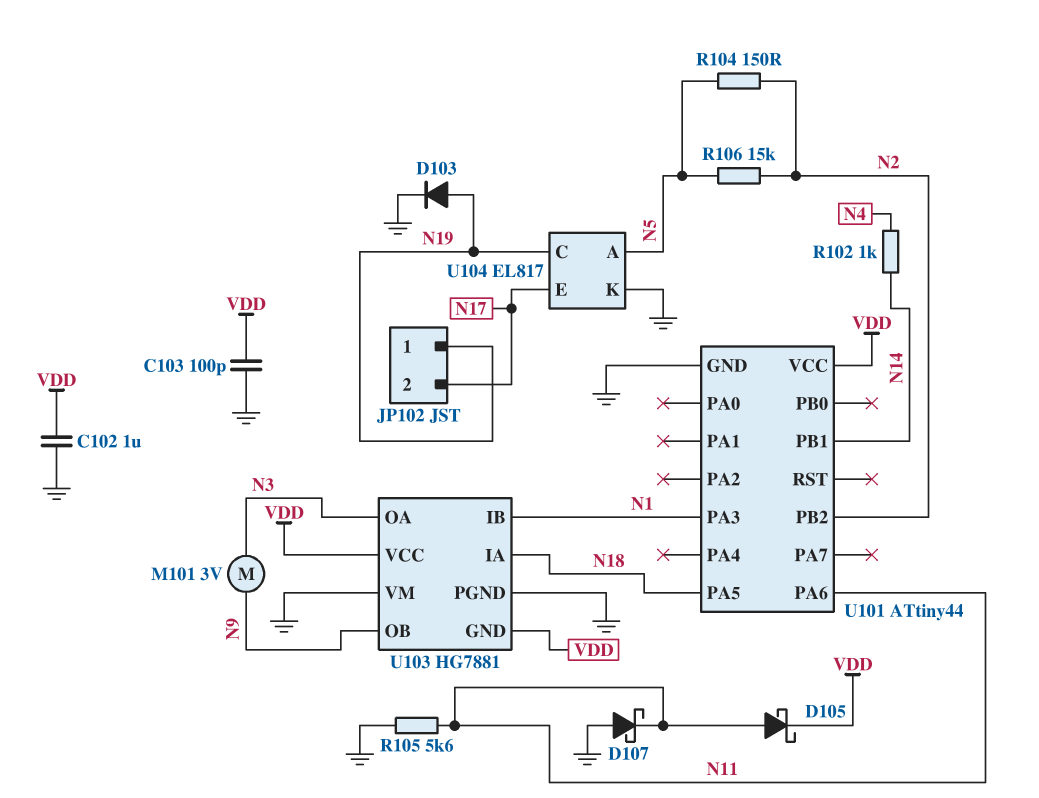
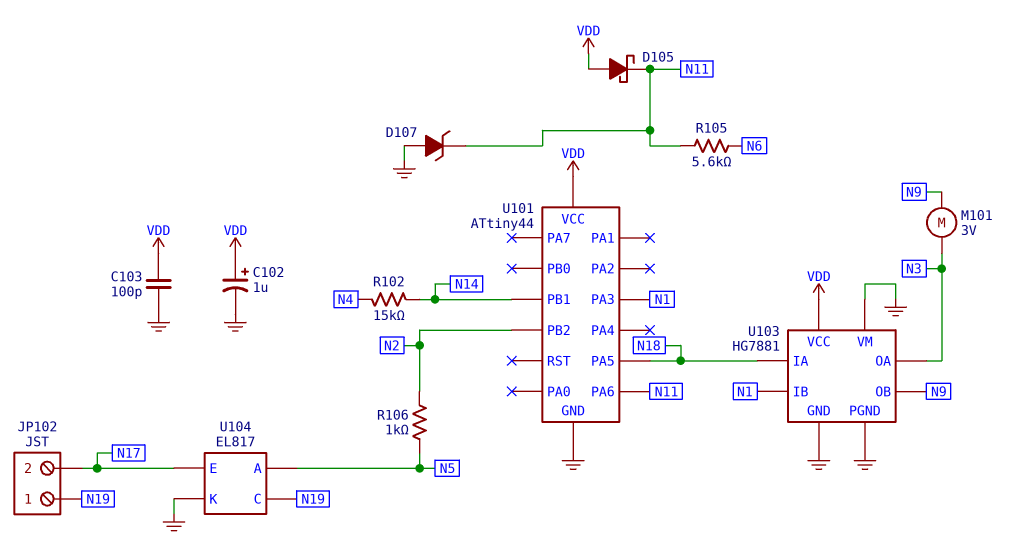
C102: 1uF (GND, VDD) -> 1uF (plus VDD, minus GND)
D103: diode (A N19, K GND) -> none
D105: schottky (A N11, K VDD) -> schottky (A VDD, K N11)
D107: schottky (A GND, K N11) -> zener (A GND, K N11)
R102: 1k (N4, N14) -> 15k (N4, N14)
R104: 150 (N2, N5) -> none
R105: 5.6k (GND, N11) -> 5.6k (N6, N11)
R106: 15k (N2, N5) -> 1k (N2, N5)
U103 pin GND: VDD -> GND

